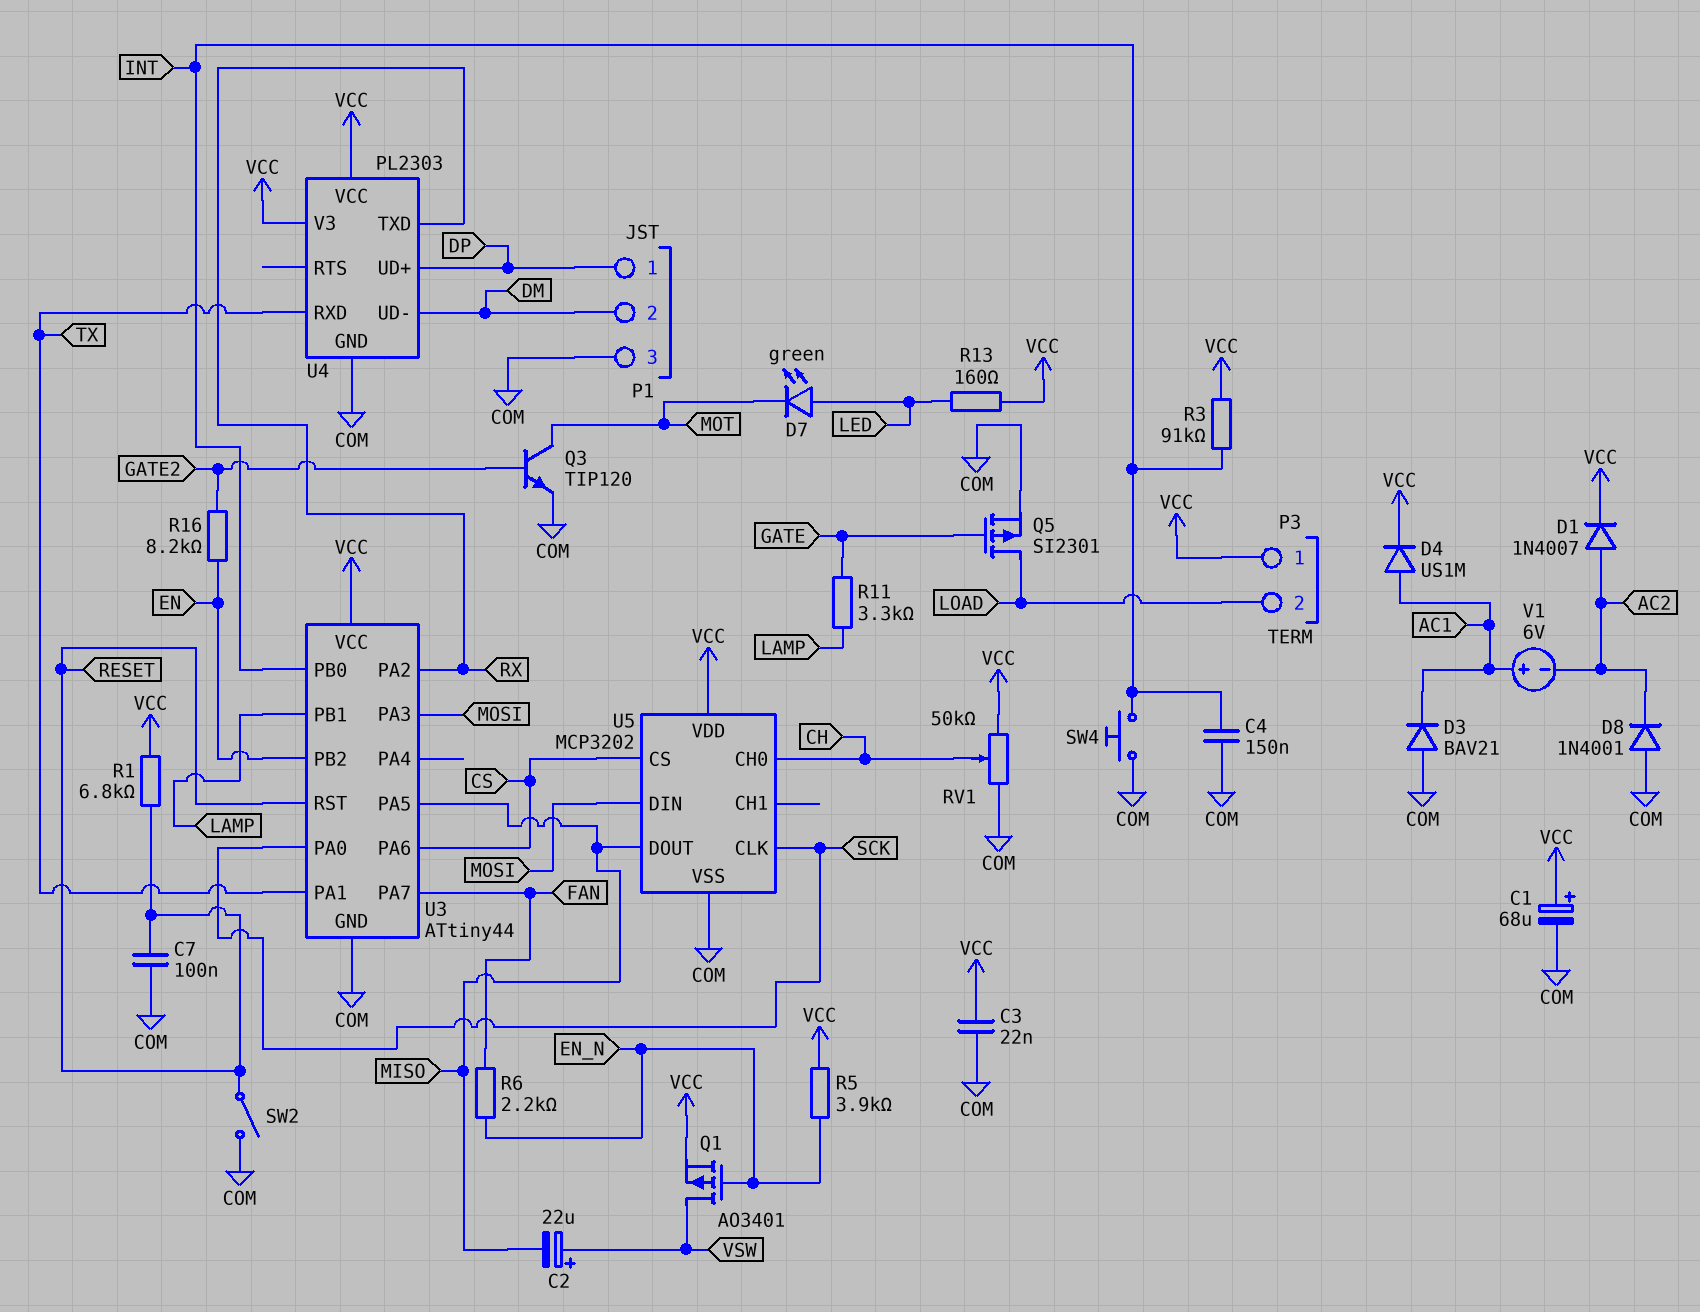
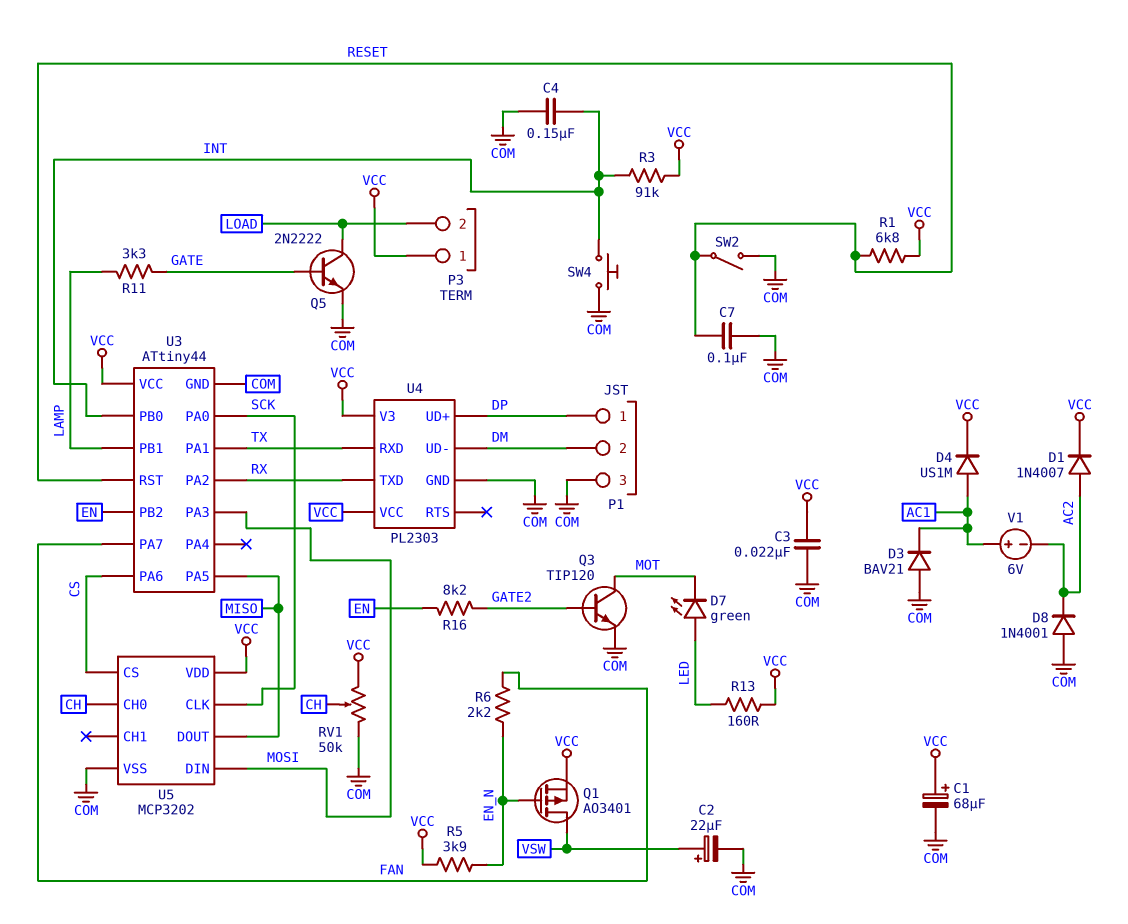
C2: 22uF (plus VSW, minus MISO) -> 22uF (plus VSW, minus COM)
Q5: PMOS SI2301 (G GATE, D LOAD, S COM) -> NPN 2N2222 (B GATE, C LOAD, E COM)

